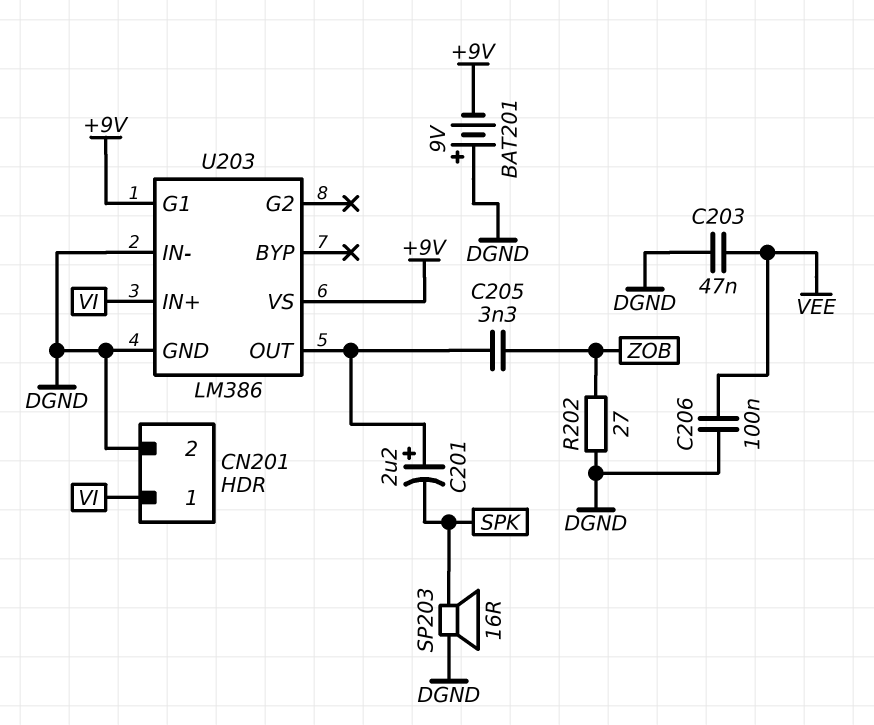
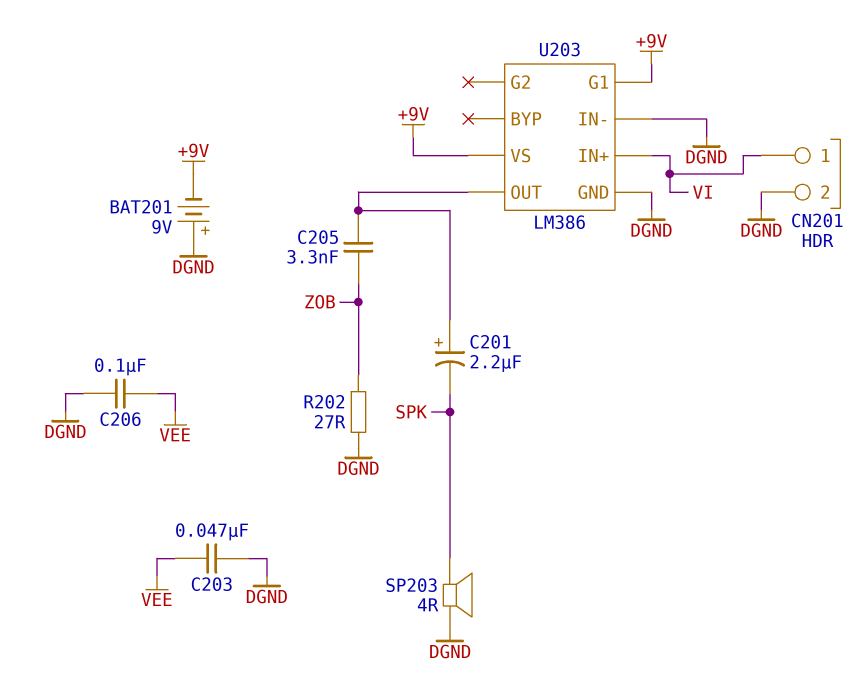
SP203: speaker 16R (DGND, SPK) -> speaker 4R (DGND, SPK)

